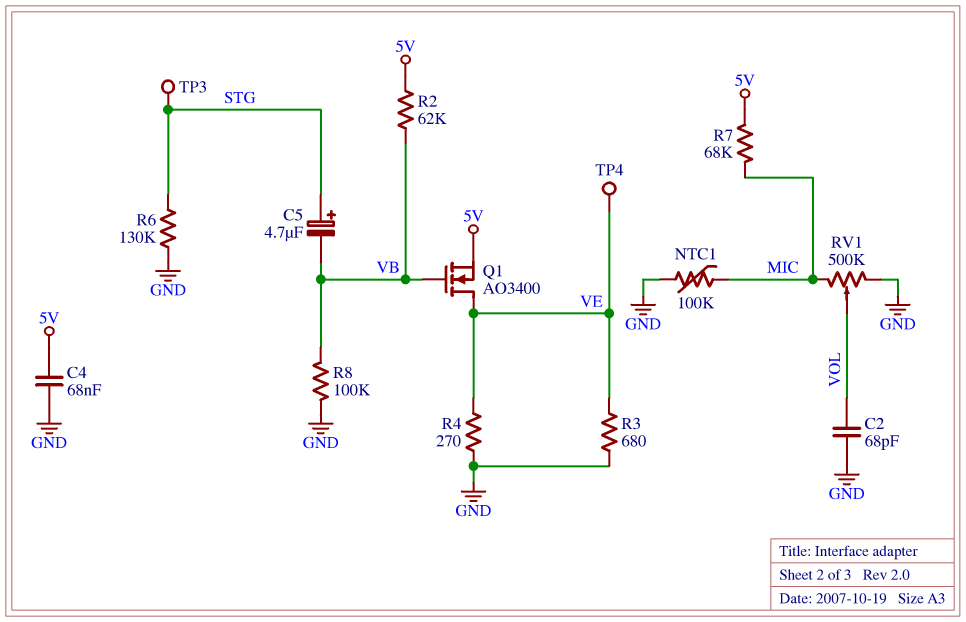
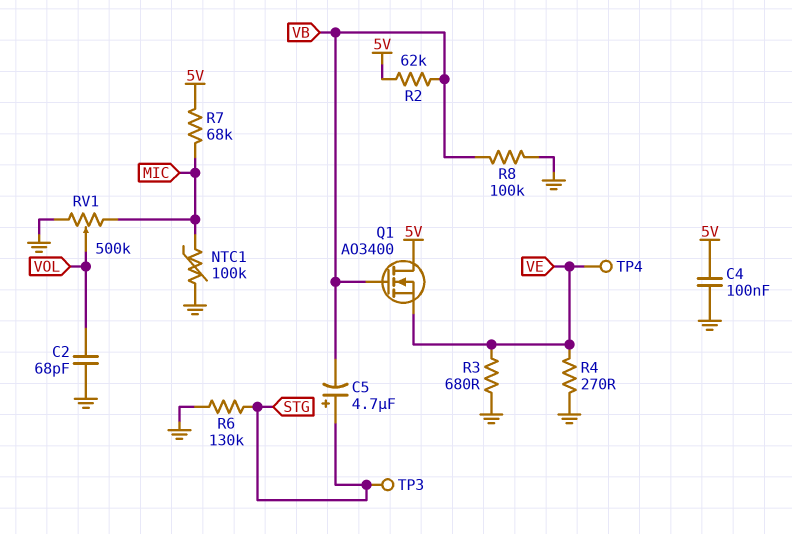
C4: 68nF (5V, GND) -> 100nF (5V, GND)
Q1: NMOS AO3400 (G VB, D VE, S 5V) -> NMOS AO3400 (G VB, D 5V, S VE)

